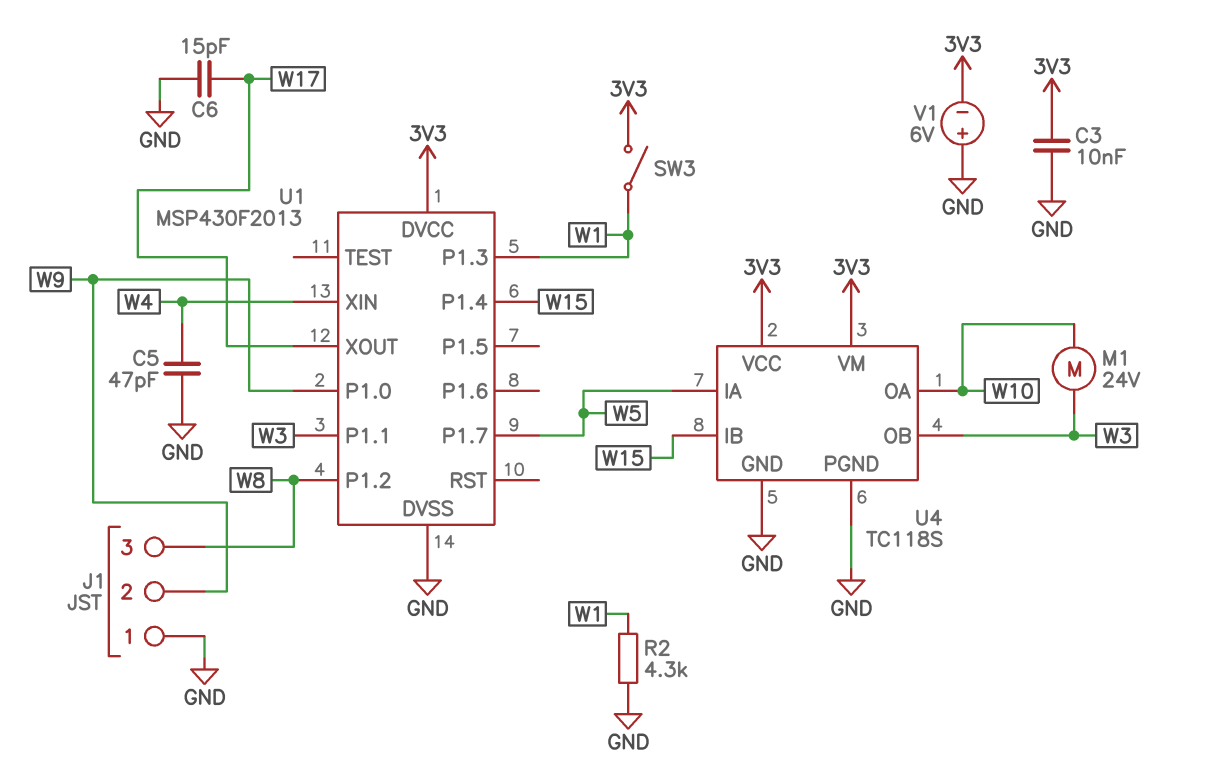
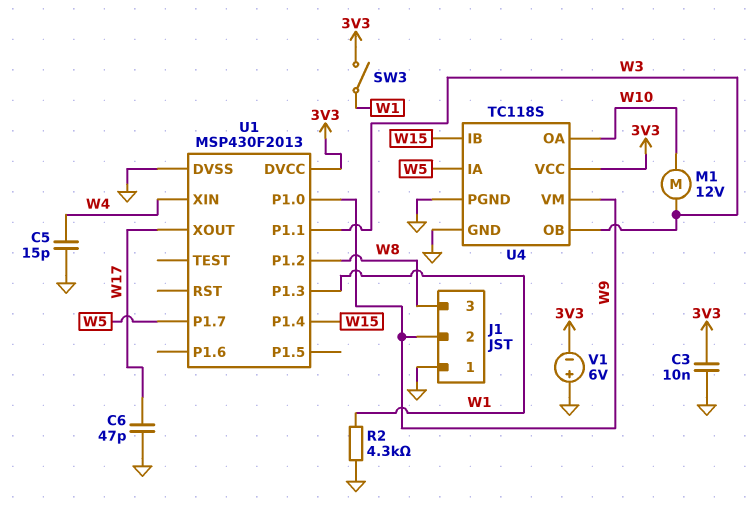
C5: 47pF (GND, W4) -> 15pF (GND, W4)
C6: 15pF (GND, W17) -> 47pF (GND, W17)
M1: motor 24V (W3, W10) -> motor 12V (W3, W10)
U4 pin VM: 3V3 -> W9

